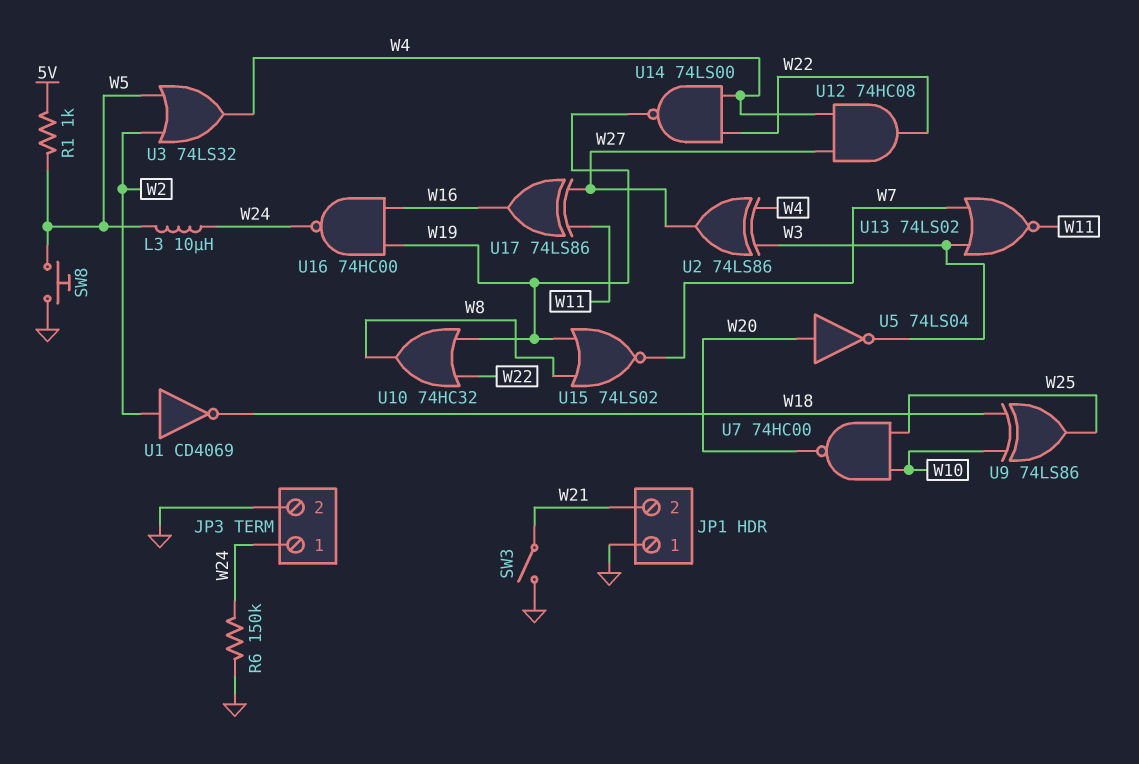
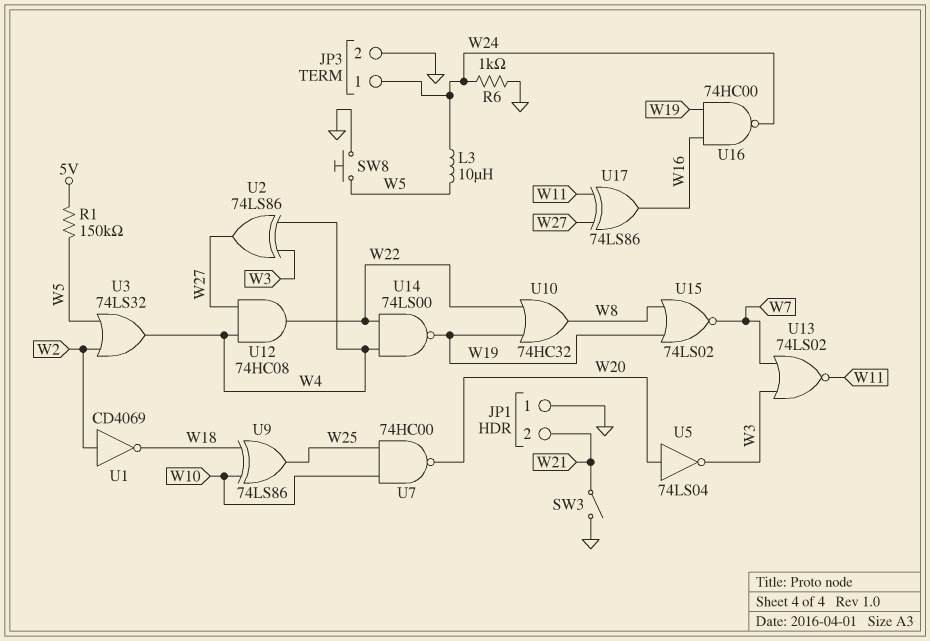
R1: 1k (5V, W5) -> 150k (5V, W5)
R6: 150k (GND, W24) -> 1k (GND, W24)

